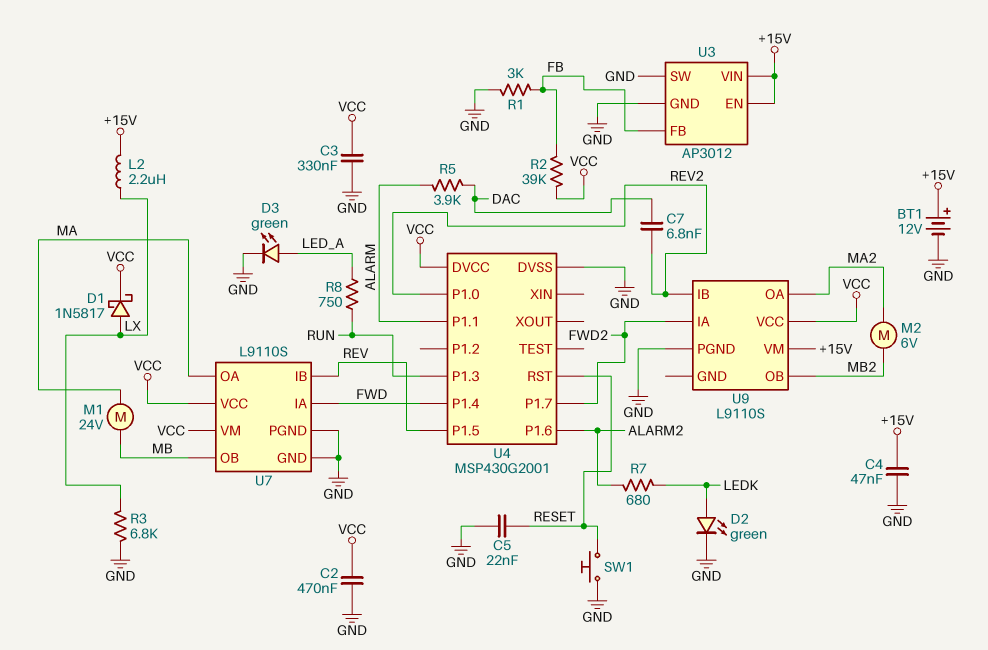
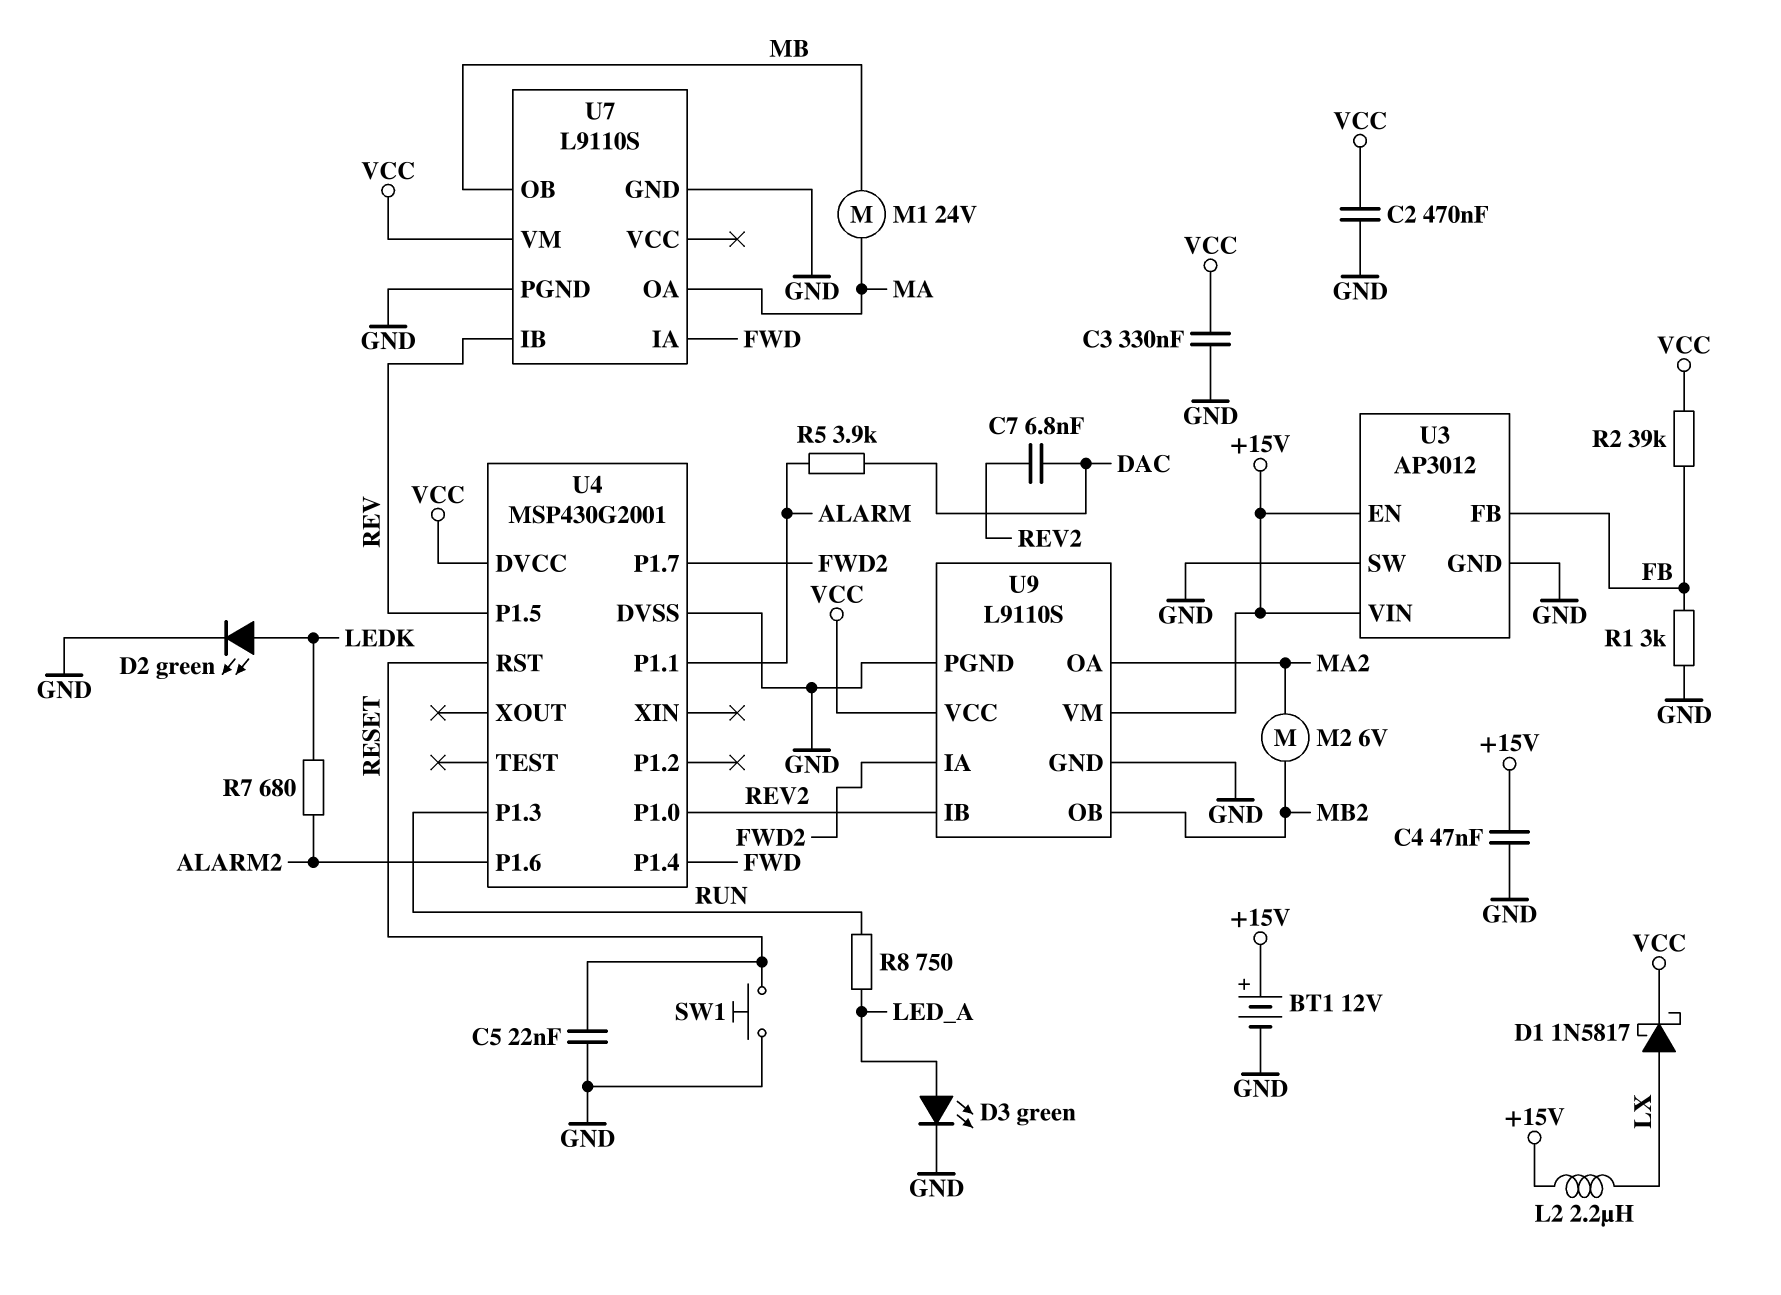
R3: 6.8k (GND, LX) -> none
U7 pin VCC: VCC -> none
U9 pin GND: none -> GND

